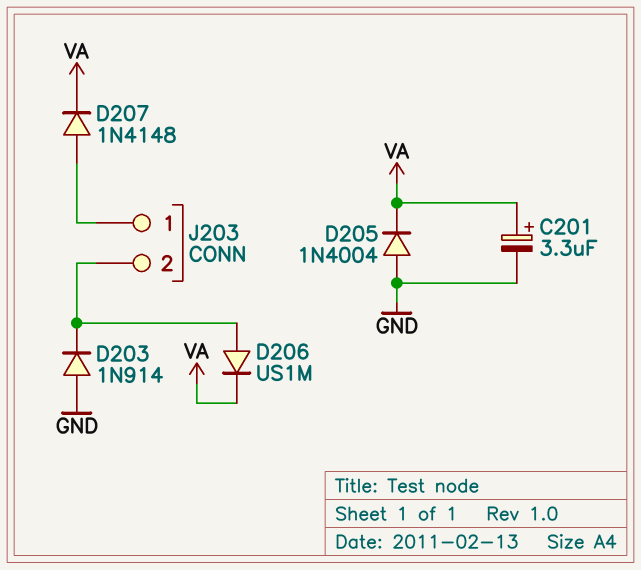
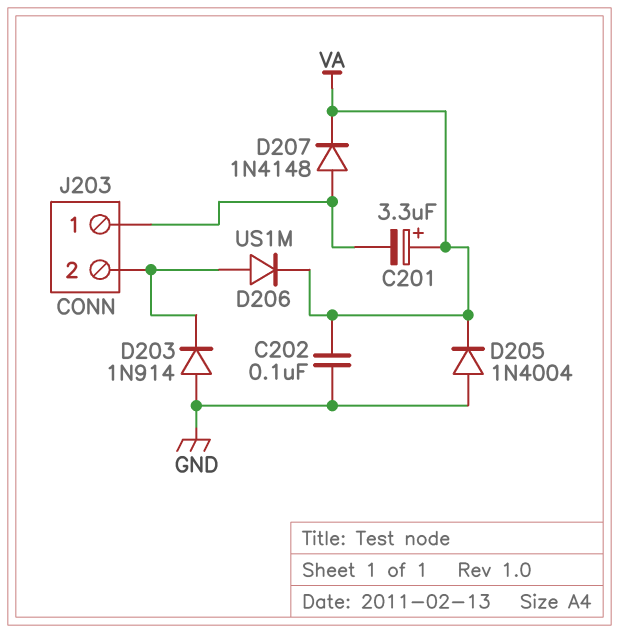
C201: 3.3uF (plus VA, minus GND) -> 3.3uF (plus VA, minus J203/1)
C202: none -> 100nF (GND, VA)

